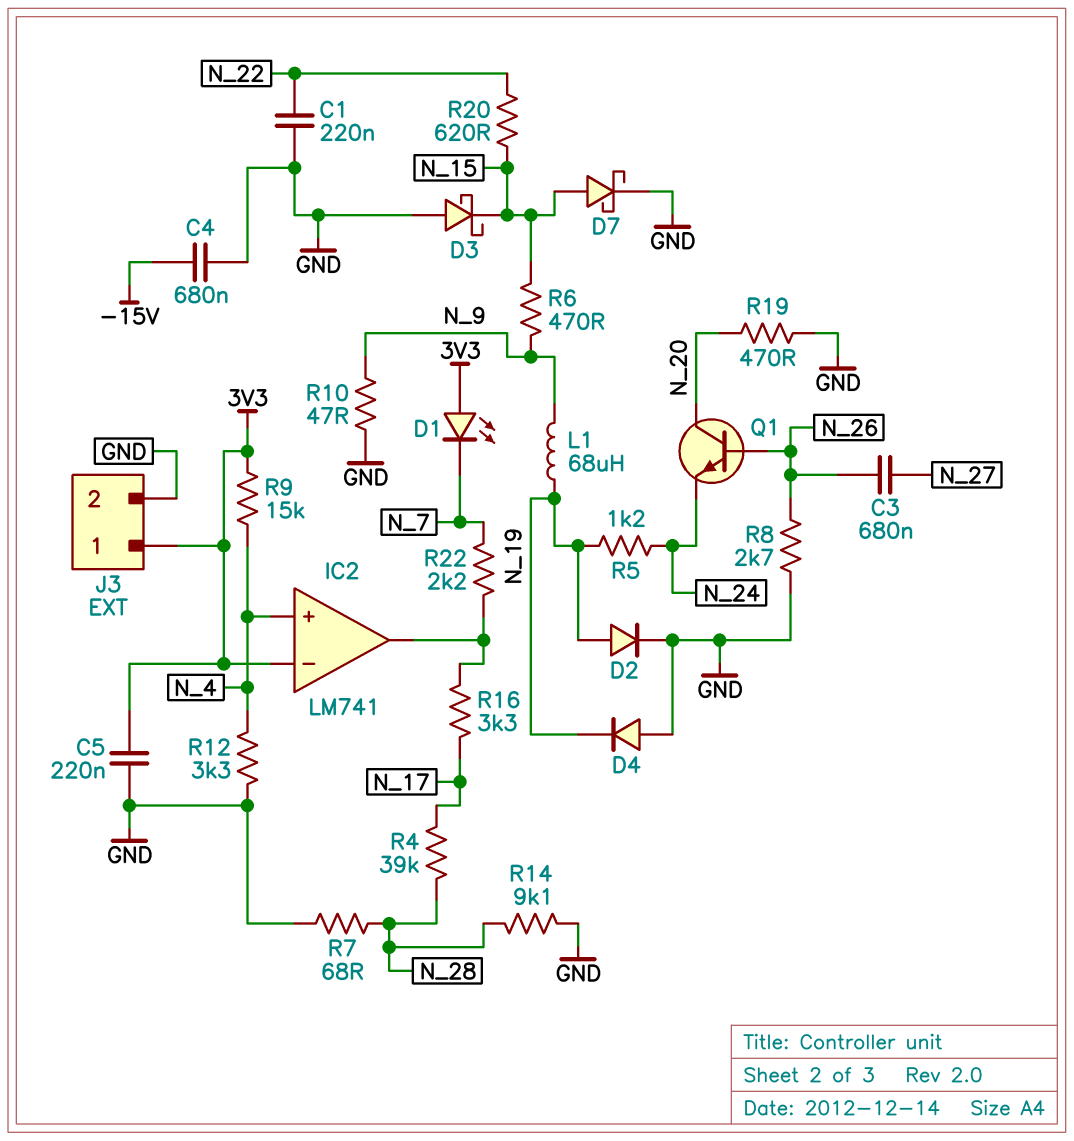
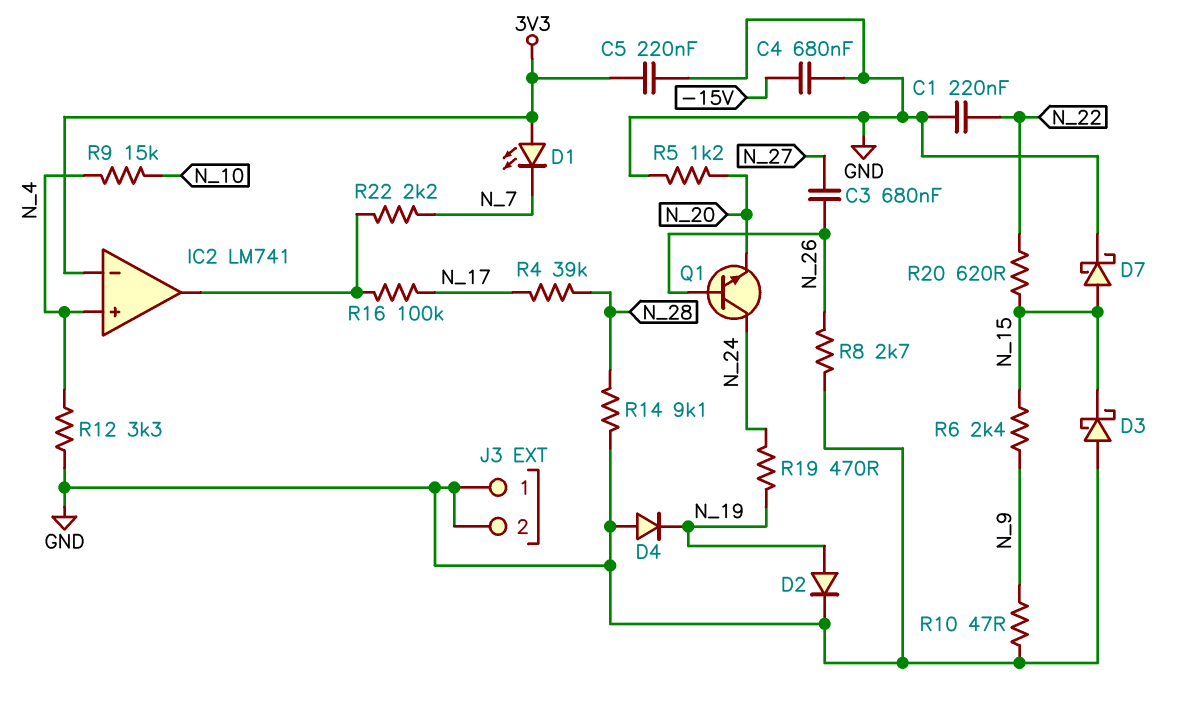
J3 pin 1: 3V3 -> GND
L1: 68uH (N_9, N_19) -> none
Q1: NPN (B N_26, C N_20, E N_24) -> NPN (B N_26, C N_24, E N_20)
R5: 1.2k (N_19, N_24) -> 1.2k (GND, N_20)
R6: 470 (N_9, N_15) -> 2.4k (N_9, N_15)
R7: 68 (GND, N_28) -> none
R9: 15k (3V3, N_4) -> 15k (N_4, N_10)
R16: 3.3k (IC2/out, N_17) -> 100k (IC2/out, N_17)
R19: 470 (GND, N_20) -> 470 (N_19, N_24)

